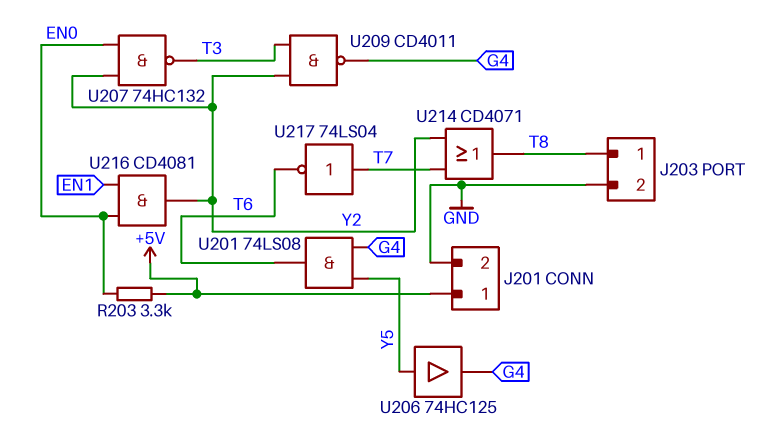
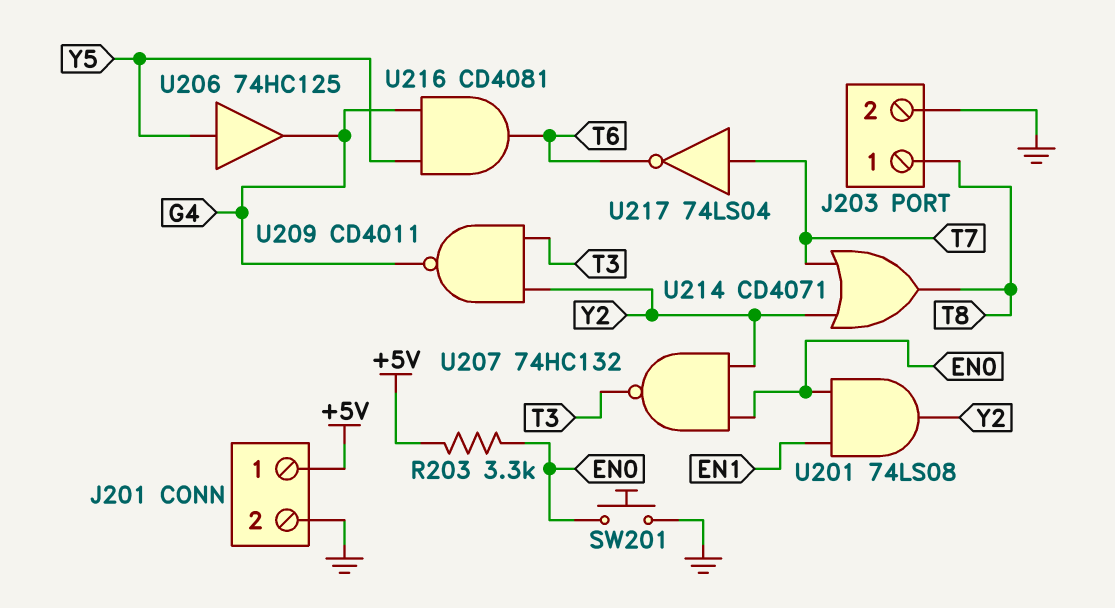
SW201: none -> button (EN0, GND)
U201: AND 74LS08 (in G4, in Y5, out T6) -> AND 74LS08 (in EN0, in EN1, out Y2)
U216: AND CD4081 (in EN0, in EN1, out Y2) -> AND CD4081 (in G4, in Y5, out T6)

